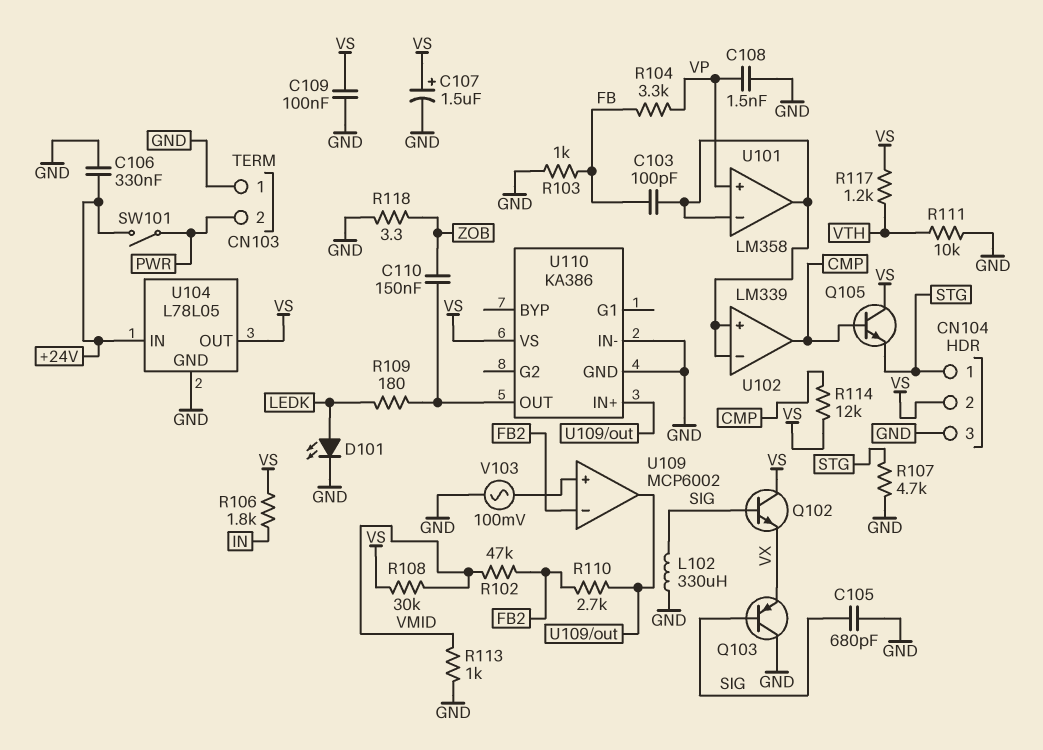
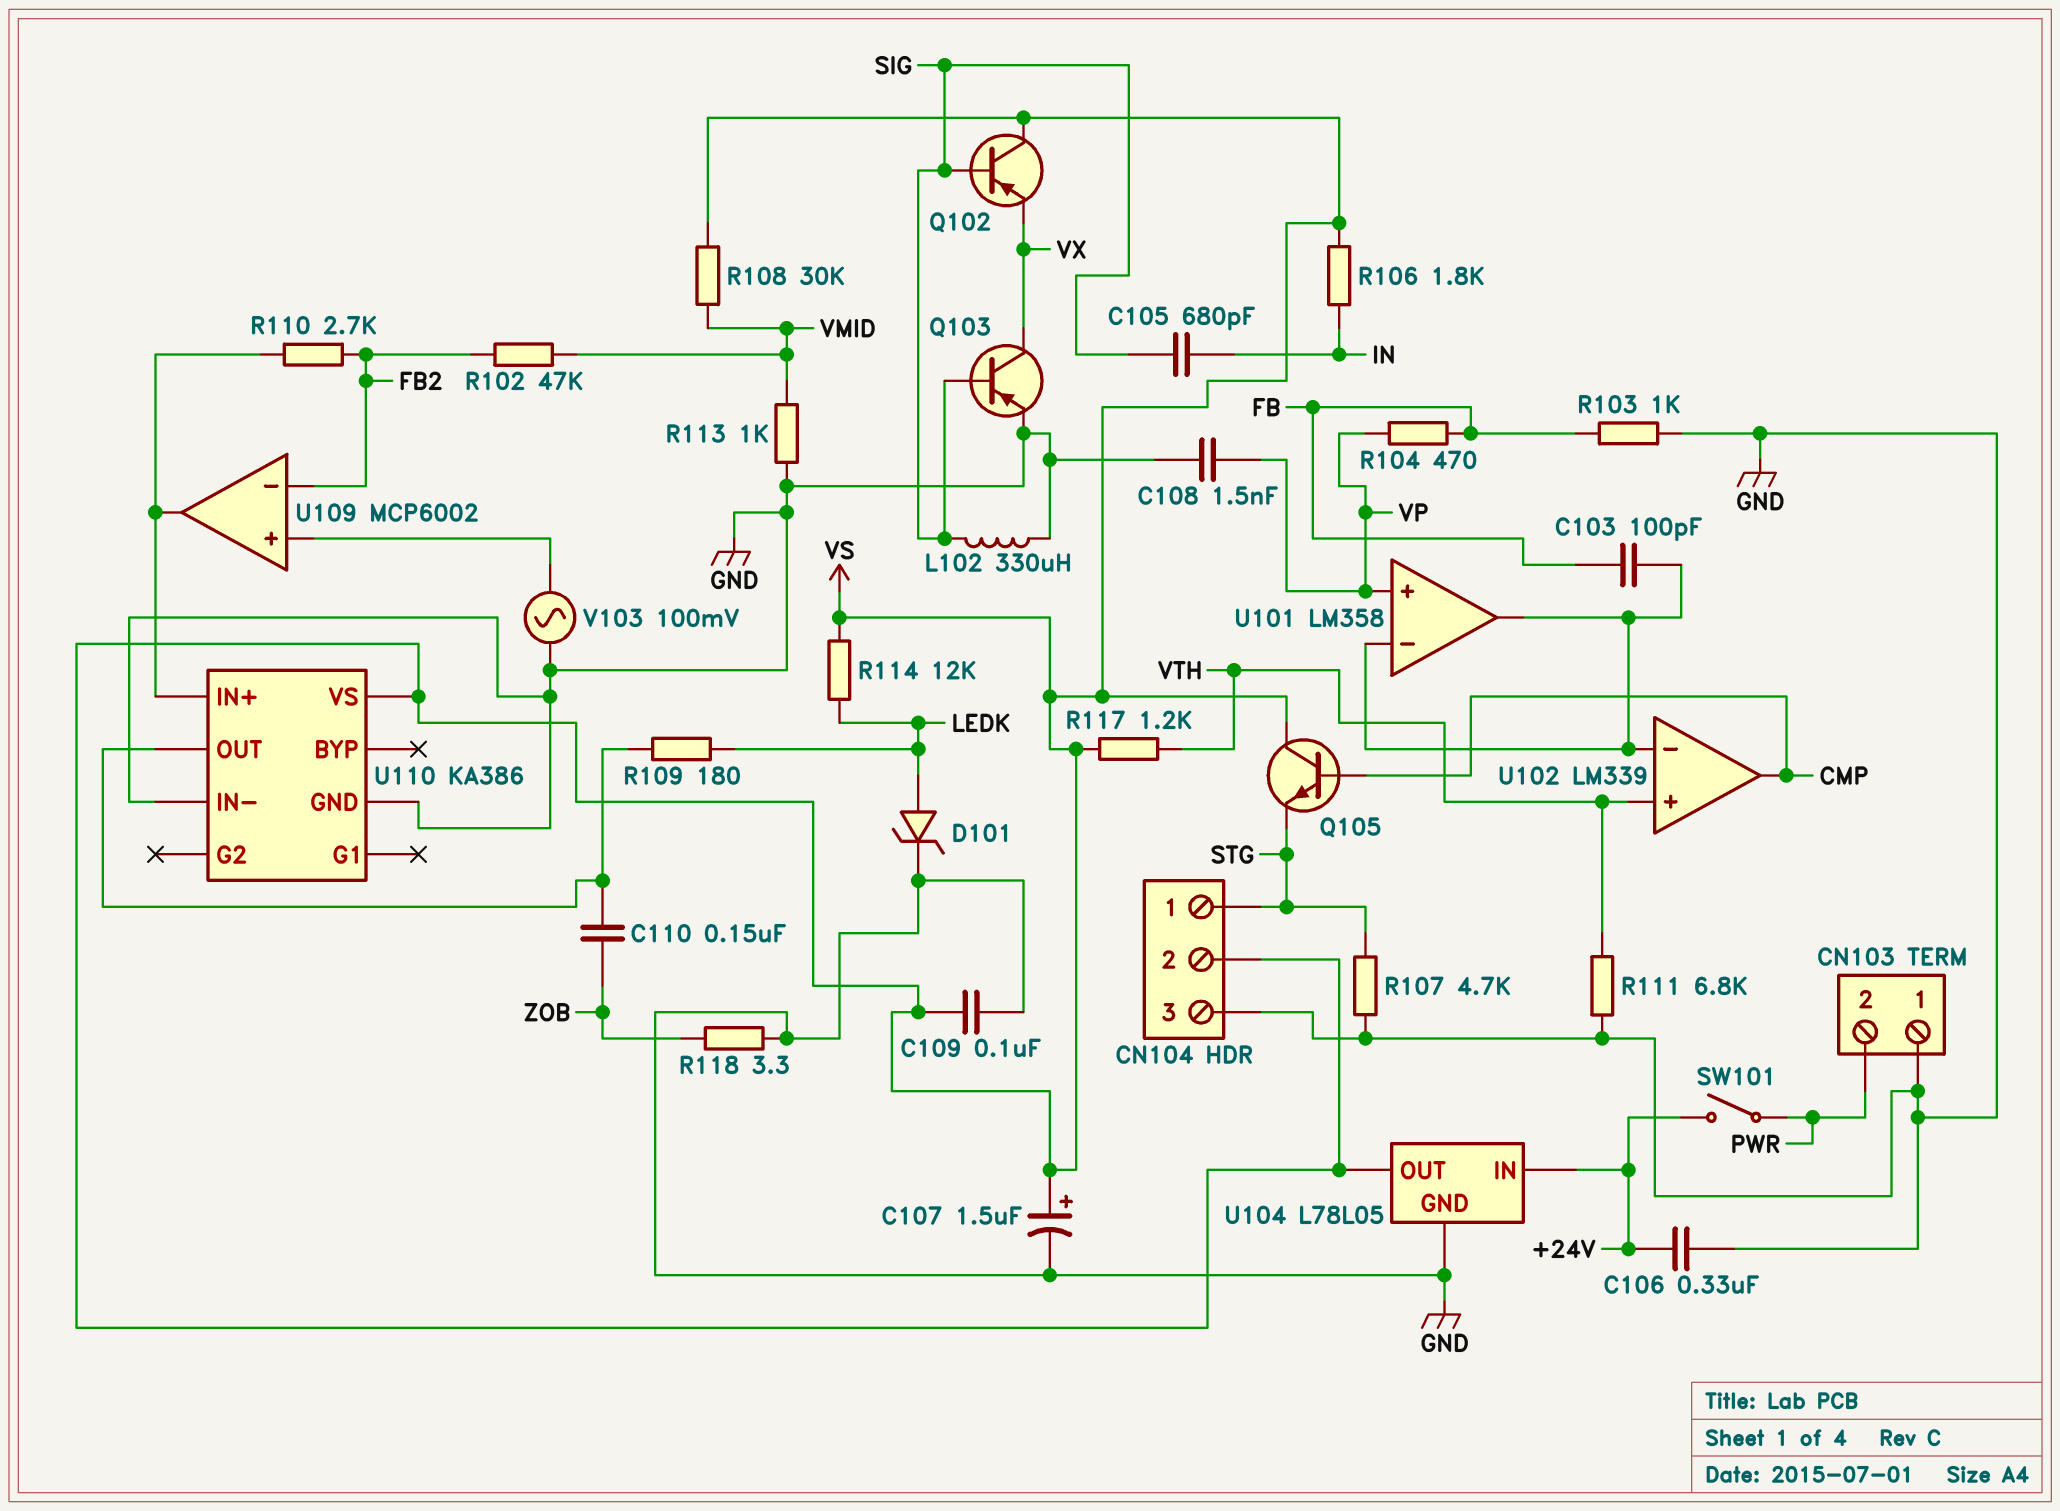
C105: 680pF (GND, SIG) -> 680pF (IN, SIG)
D101: LED (A LEDK, K GND) -> zener (A LEDK, K GND)
Q102: NPN (B SIG, C VS, E VX) -> PNP (B SIG, C VS, E VX)
Q103: PNP (B SIG, C GND, E VX) -> PNP (B SIG, C VX, E GND)
R104: 3.3k (FB, VP) -> 470 (FB, VP)
R111: 10k (GND, VTH) -> 6.8k (GND, VTH)
R114: 12k (CMP, VS) -> 12k (LEDK, VS)
U102 pin in+: U101/in- -> VTH

